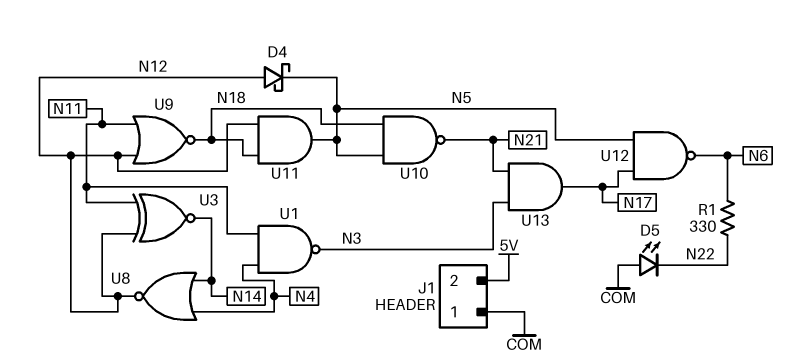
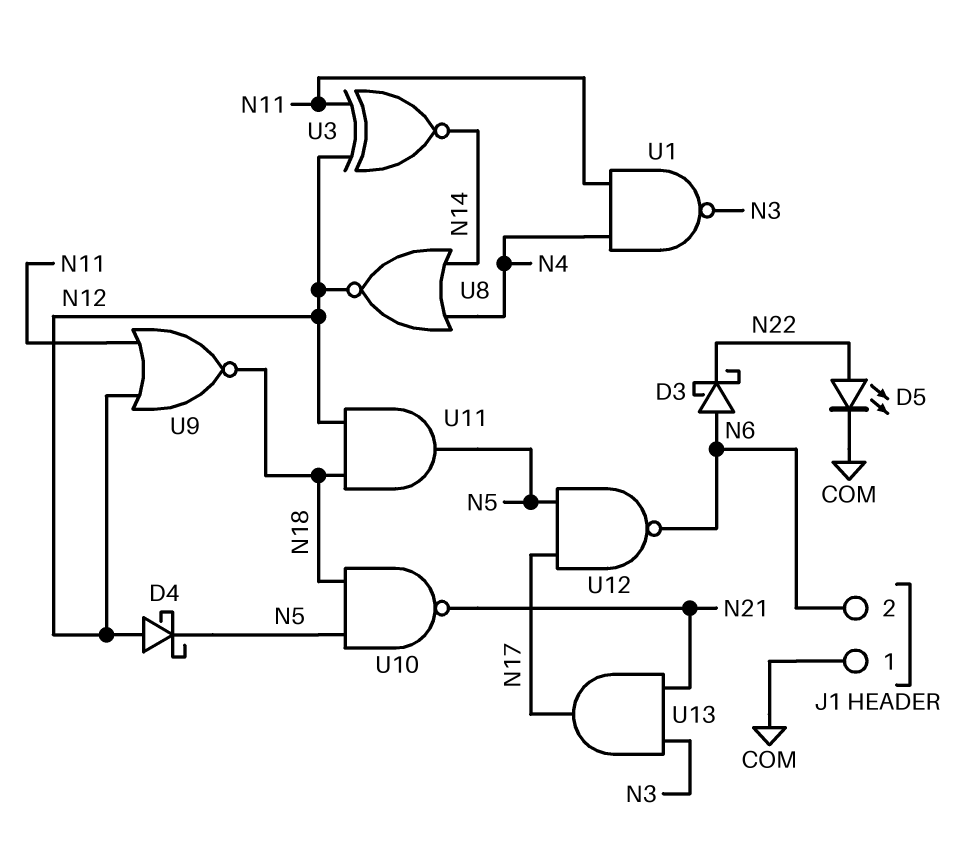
D3: none -> schottky (A N6, K N22)
D5: LED (A COM, K N22) -> LED (A N22, K COM)
J1 pin 2: 5V -> N6
R1: 330 (N6, N22) -> none

